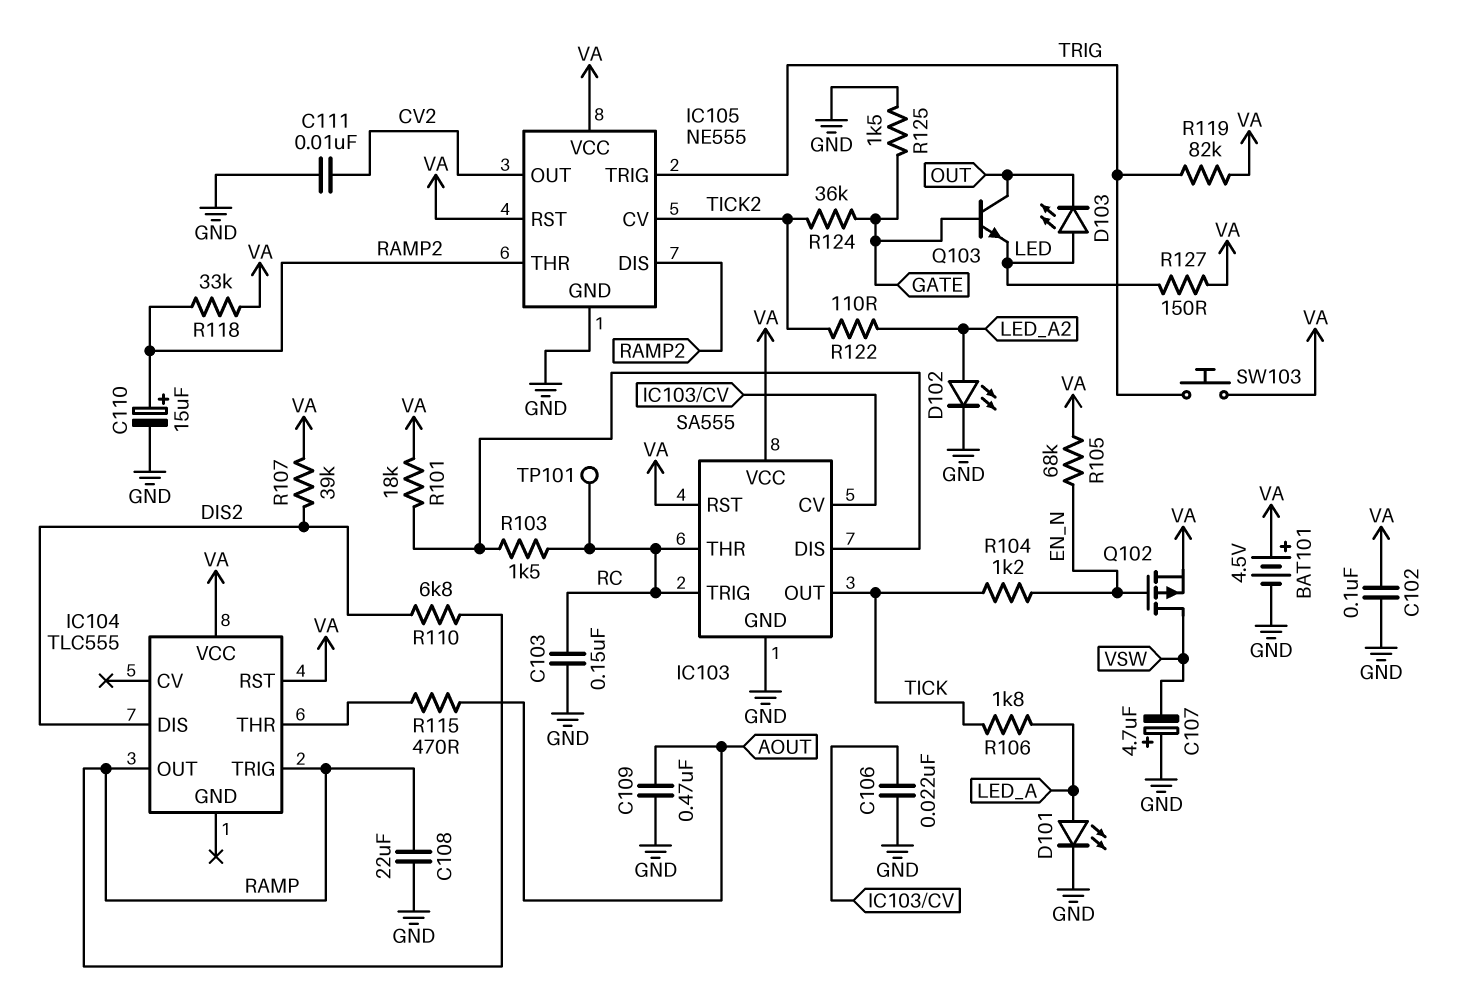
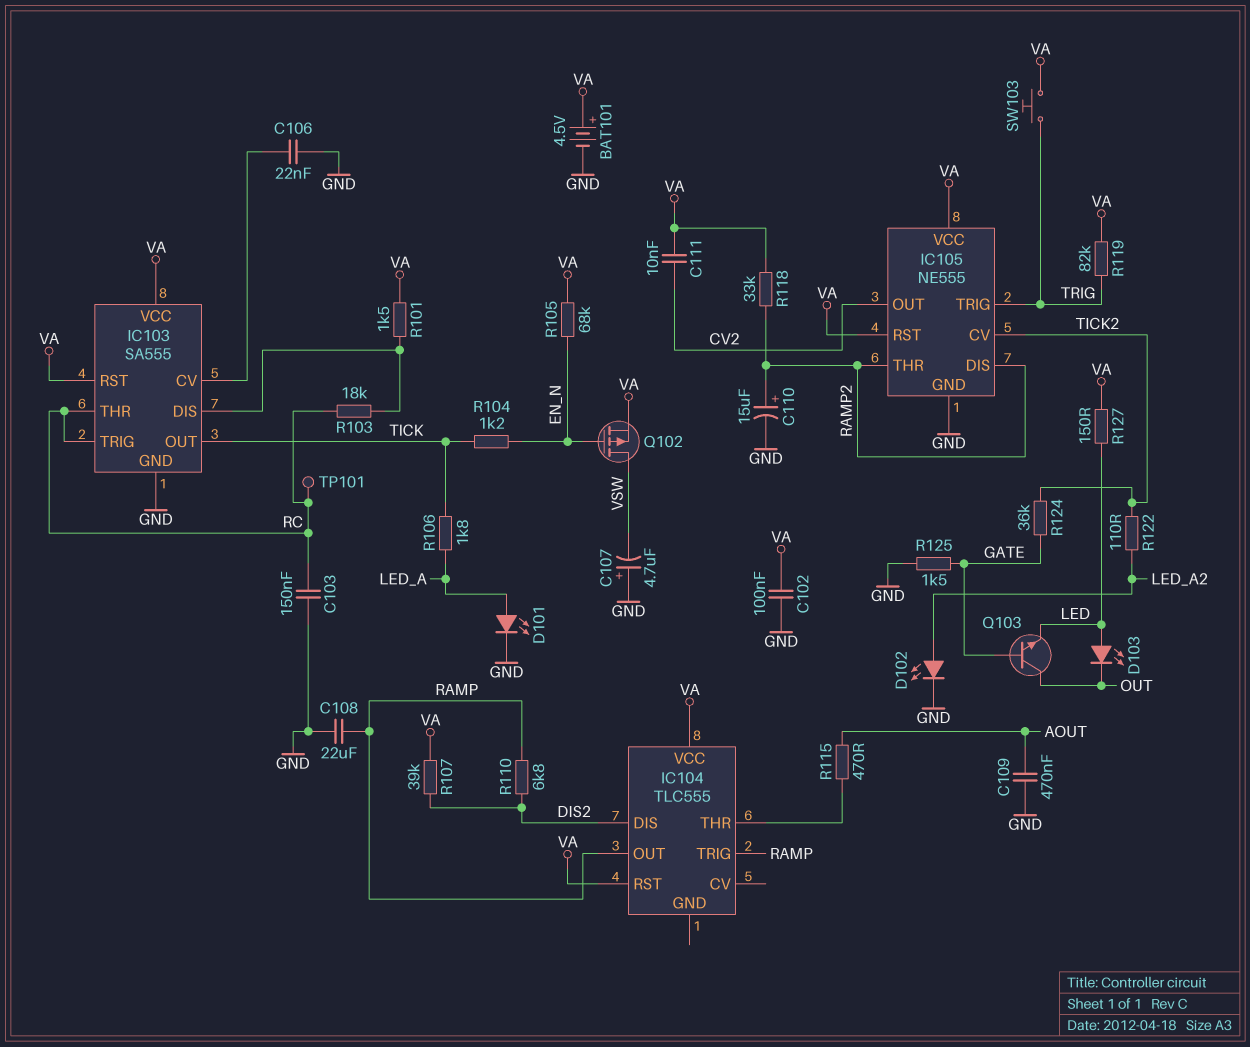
C111: 10nF (CV2, GND) -> 10nF (CV2, VA)
R101: 18k (IC103/DIS, VA) -> 1.5k (IC103/DIS, VA)
R103: 1.5k (IC103/DIS, RC) -> 18k (IC103/DIS, RC)

